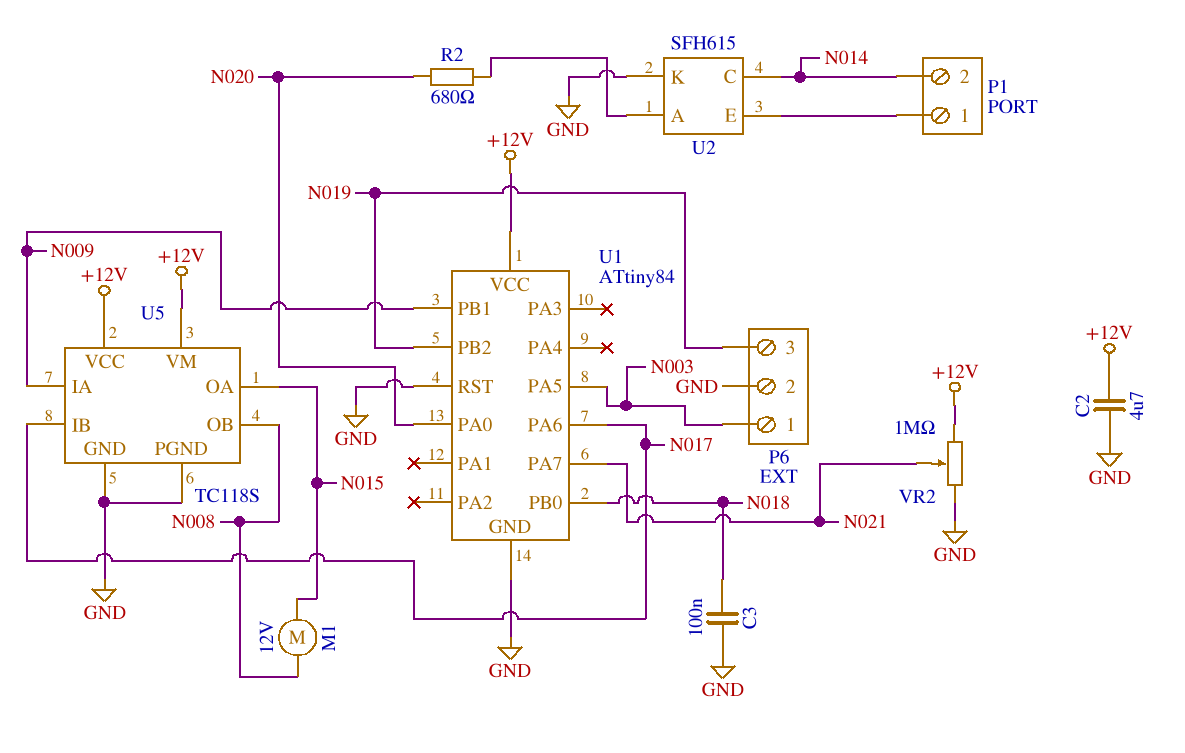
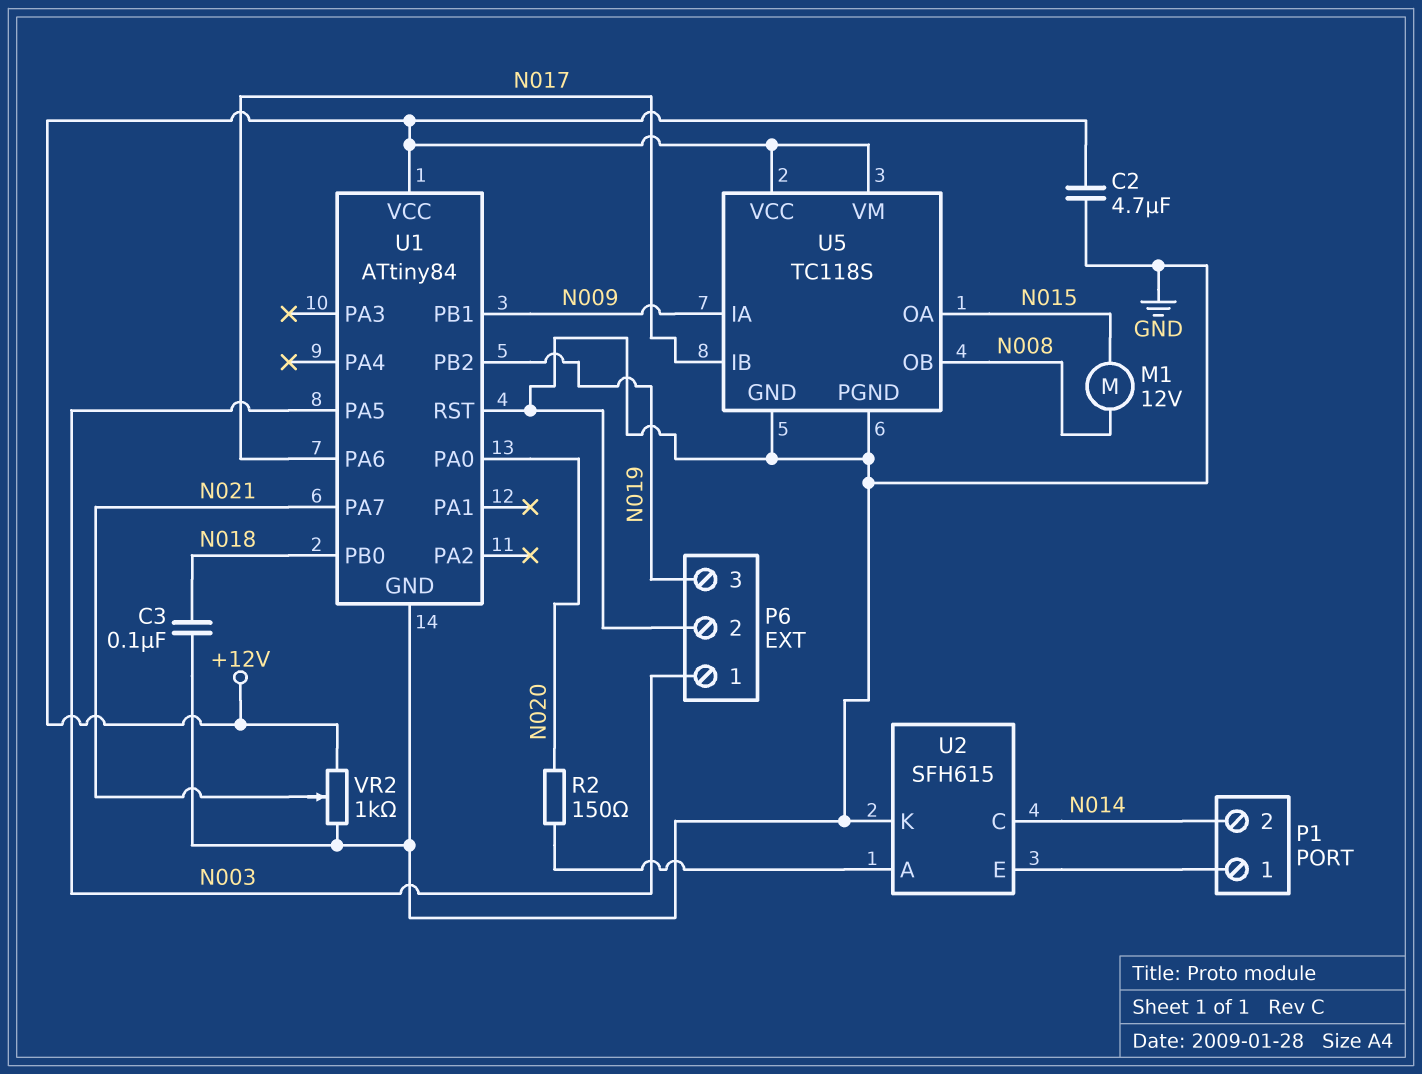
R2: 680 (N020, U2/A) -> 150 (N020, U2/A)
VR2: 1M (+12V, GND, wiper N021) -> 1k (+12V, GND, wiper N021)

